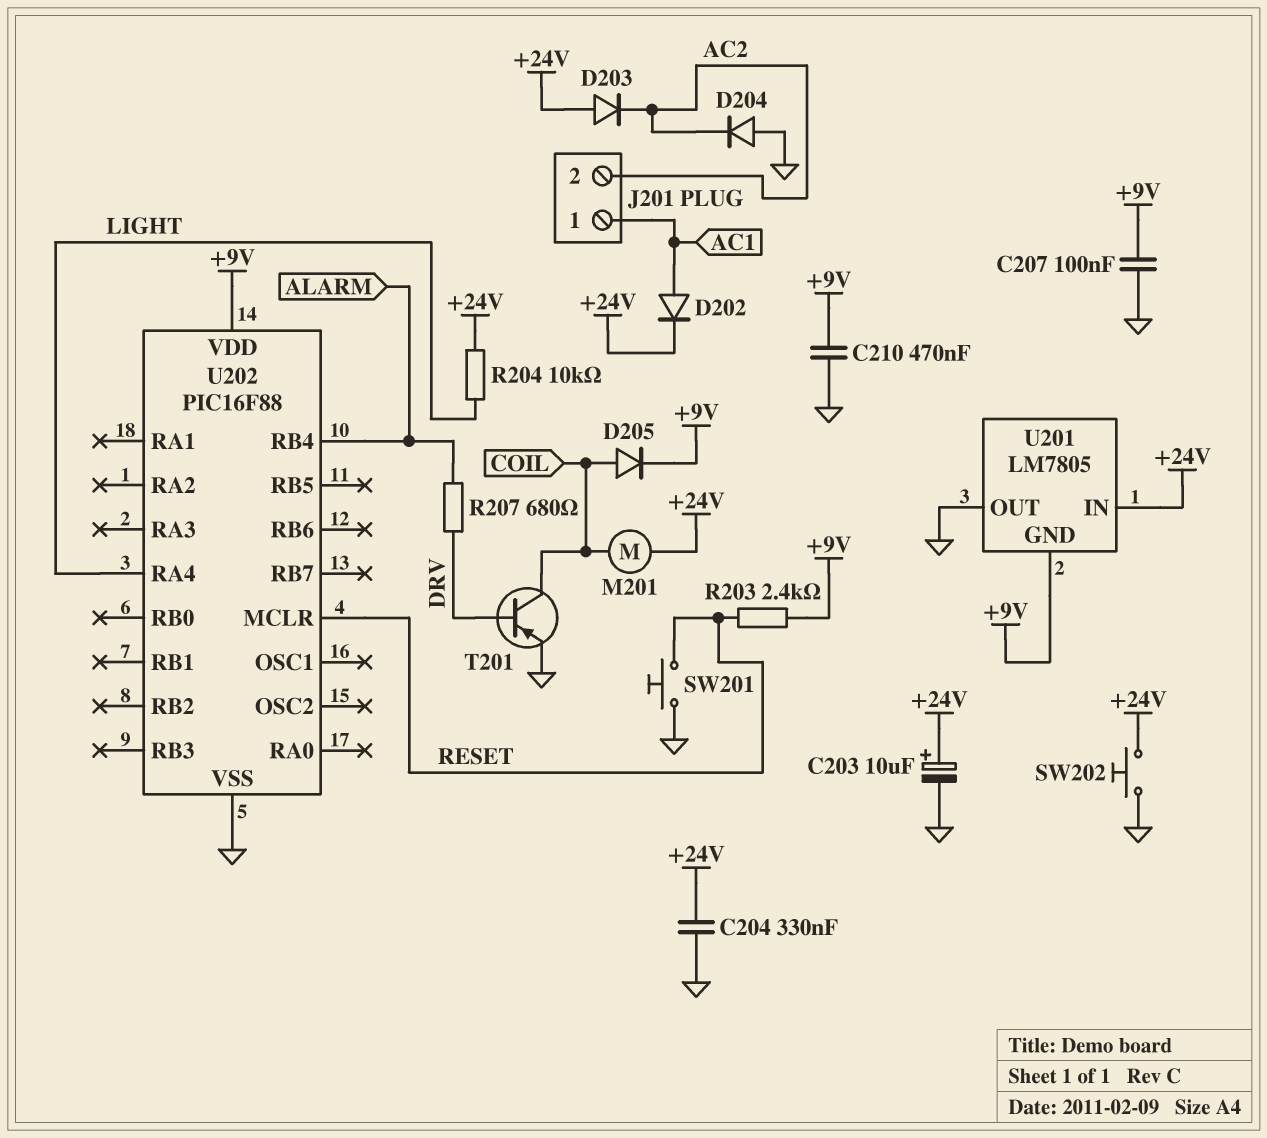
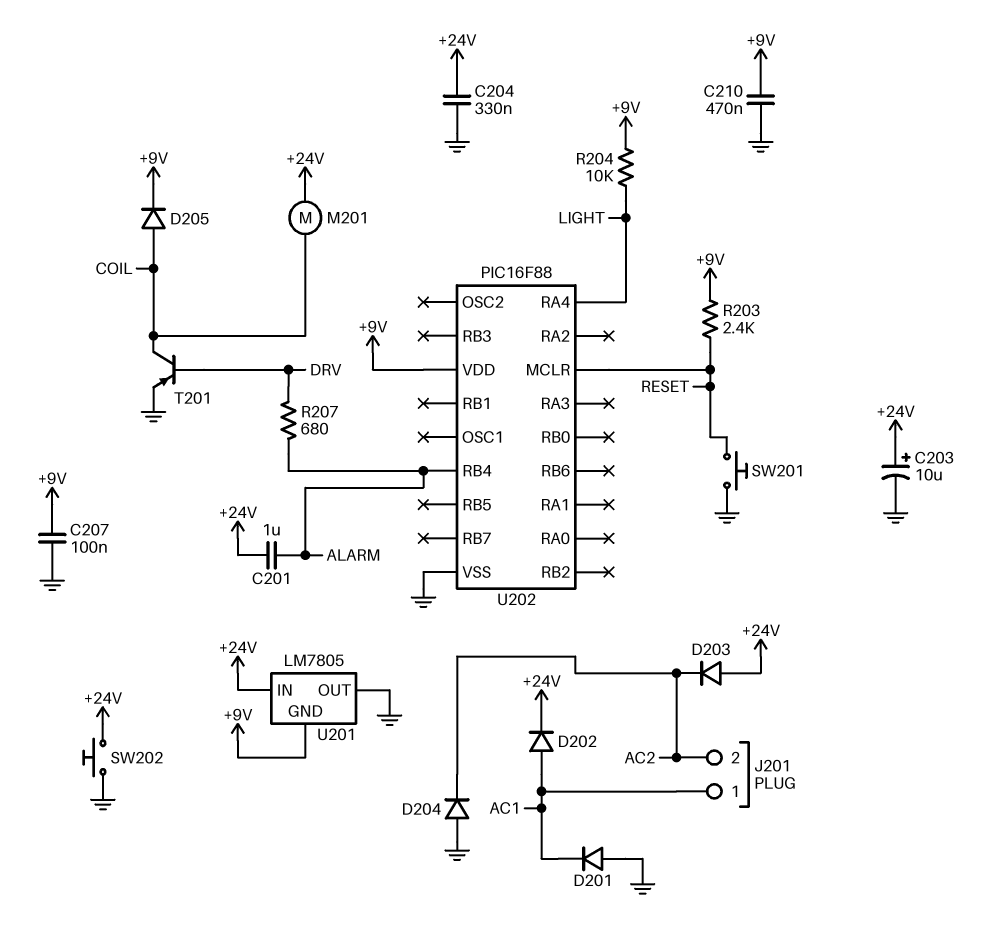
C201: none -> 1uF (+24V, ALARM)
D201: none -> diode (A GND, K AC1)
R204: 10k (+24V, LIGHT) -> 10k (+9V, LIGHT)

